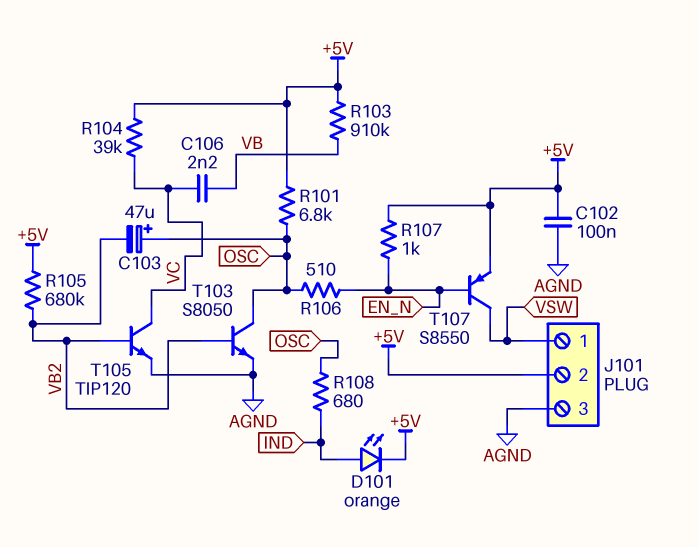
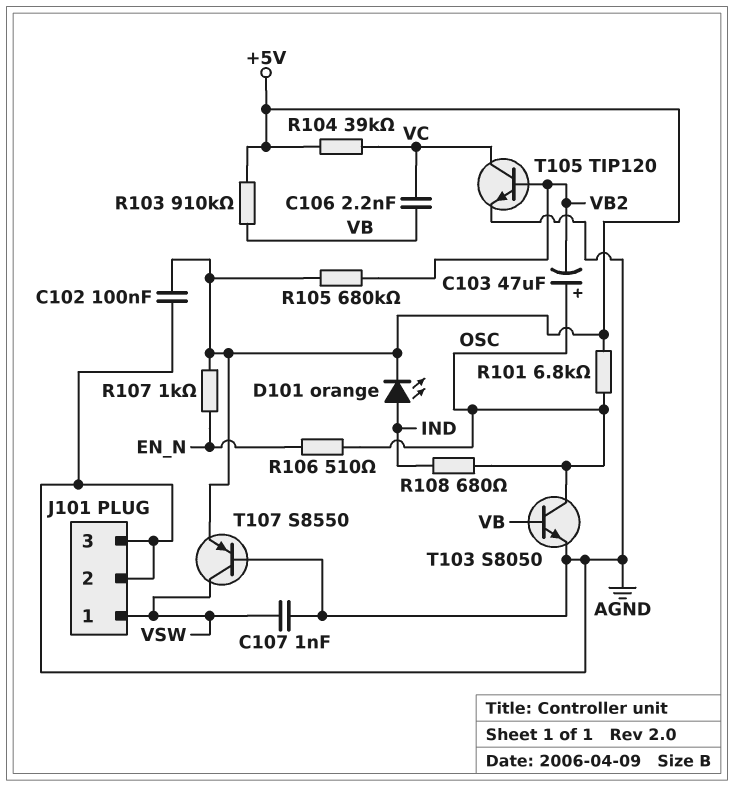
C107: none -> 1nF (AGND, VSW)
J101 pin 2: +5V -> AGND
T103: NPN S8050 (B VB2, C OSC, E AGND) -> NPN S8050 (B VB, C OSC, E AGND)
T107: PNP S8550 (B EN_N, C VSW, E +5V) -> PNP S8550 (B AGND, C VSW, E +5V)

